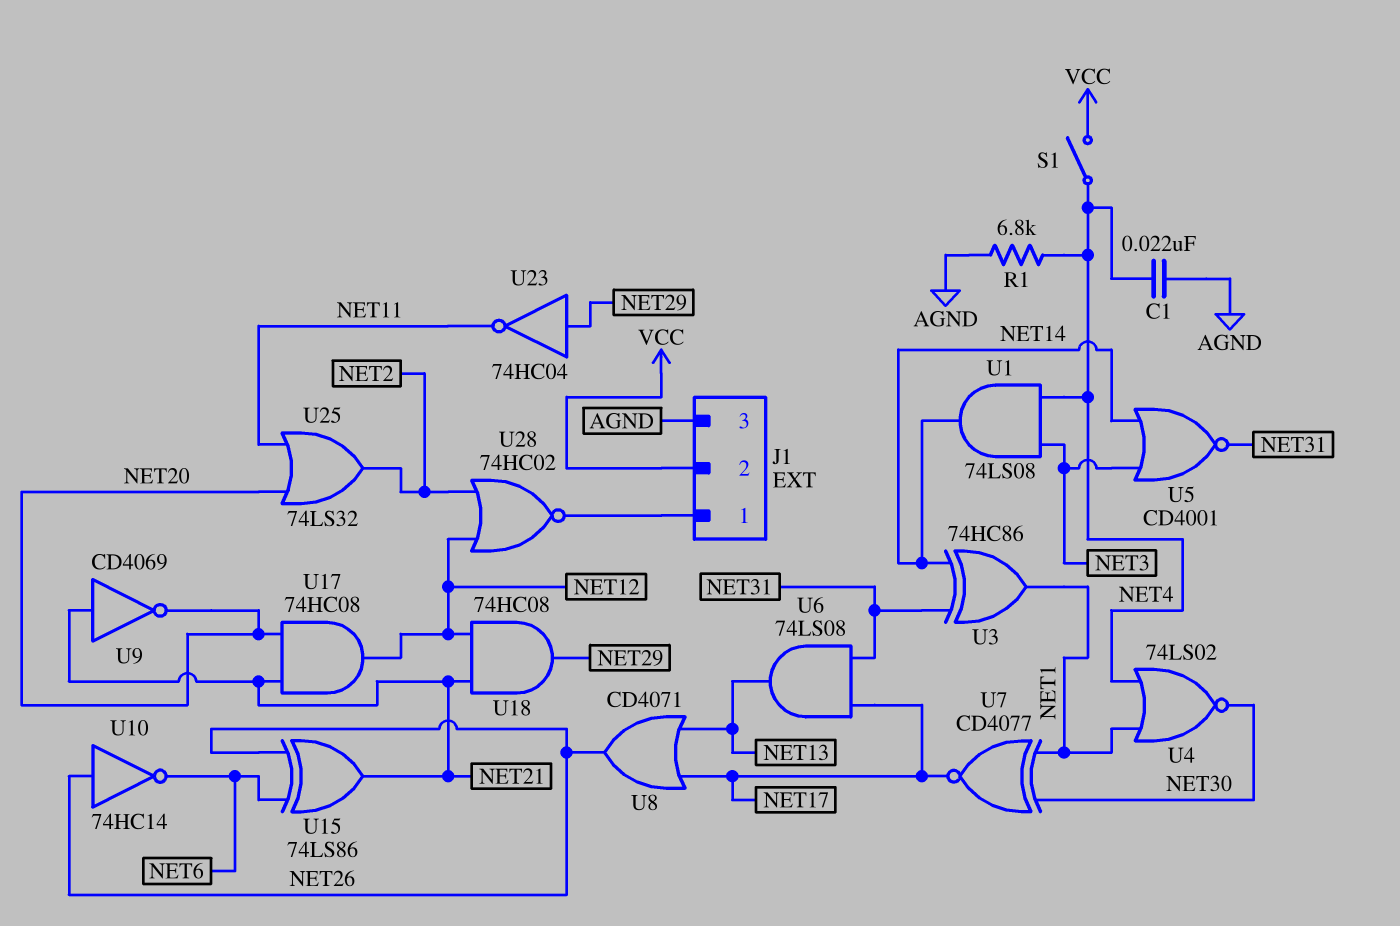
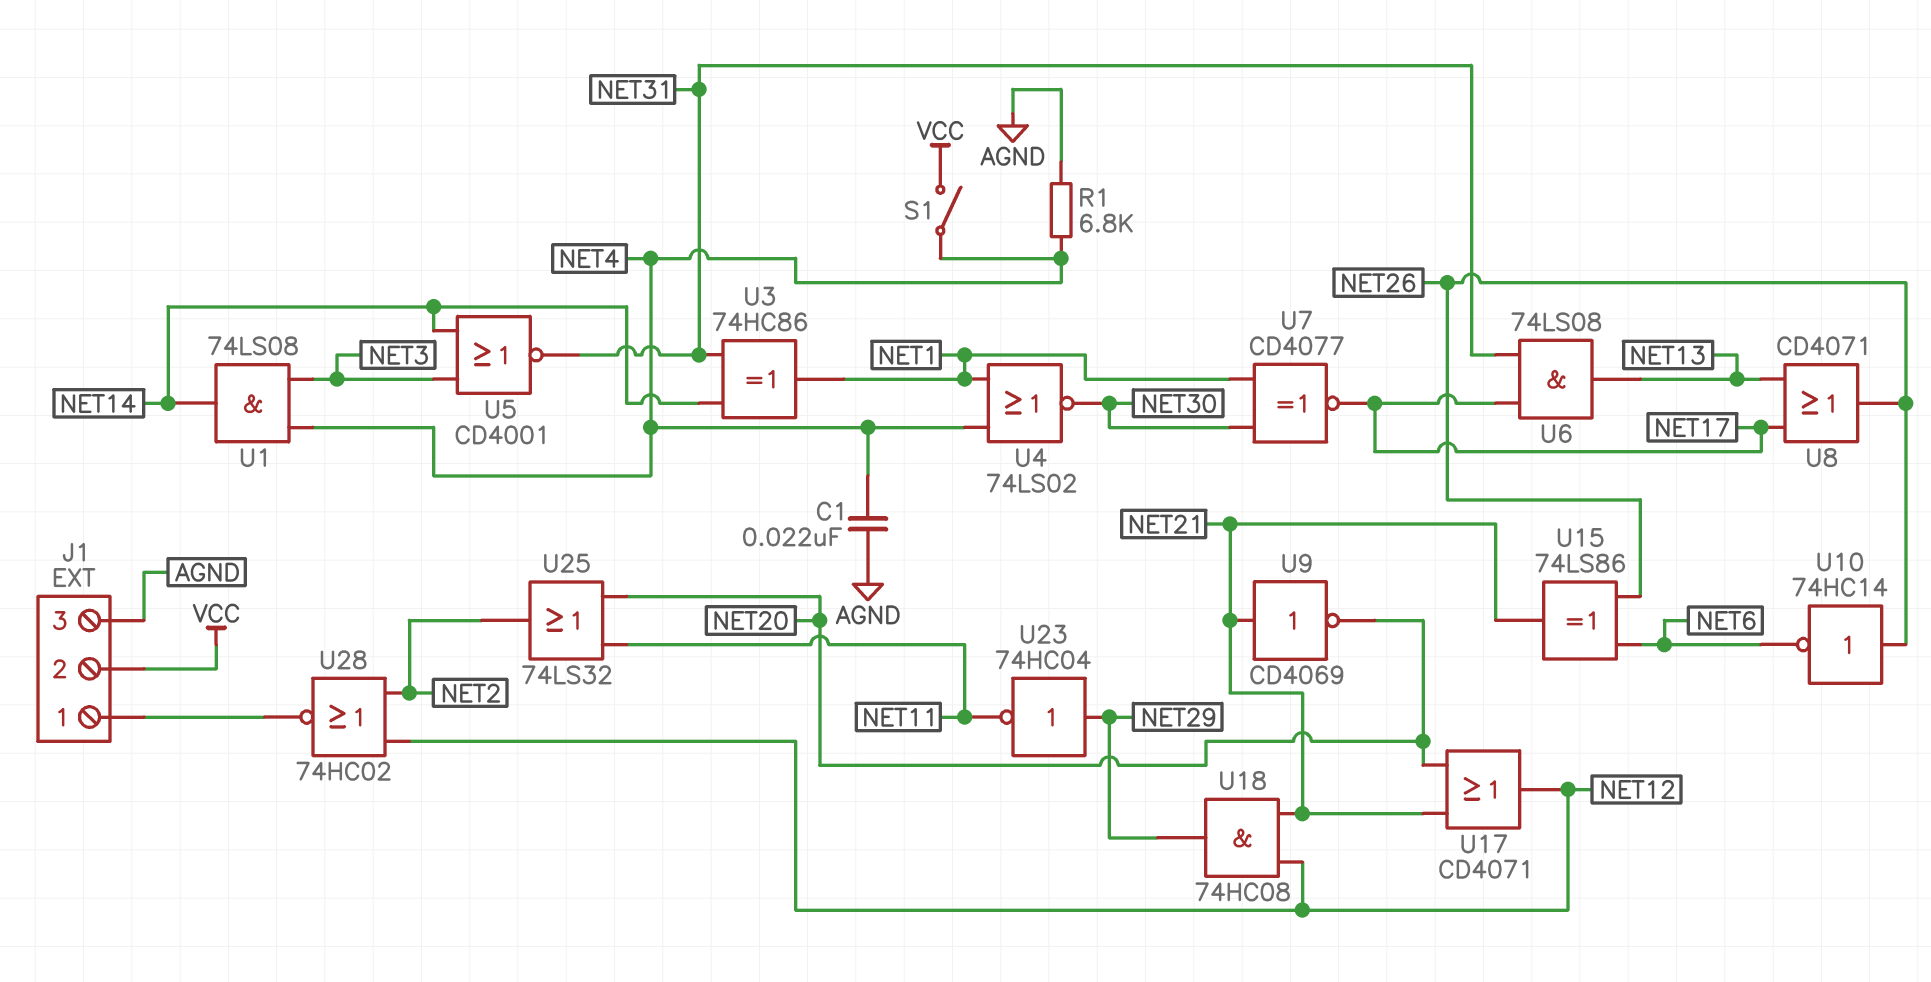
U17: AND 74HC08 (in NET20, in NET21, out NET12) -> OR CD4071 (in NET20, in NET21, out NET12)

